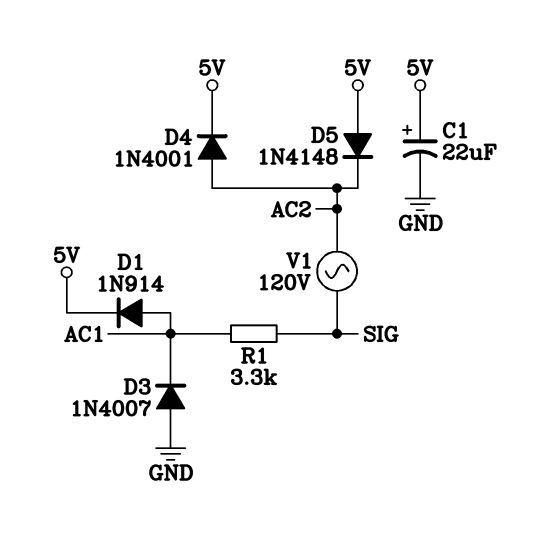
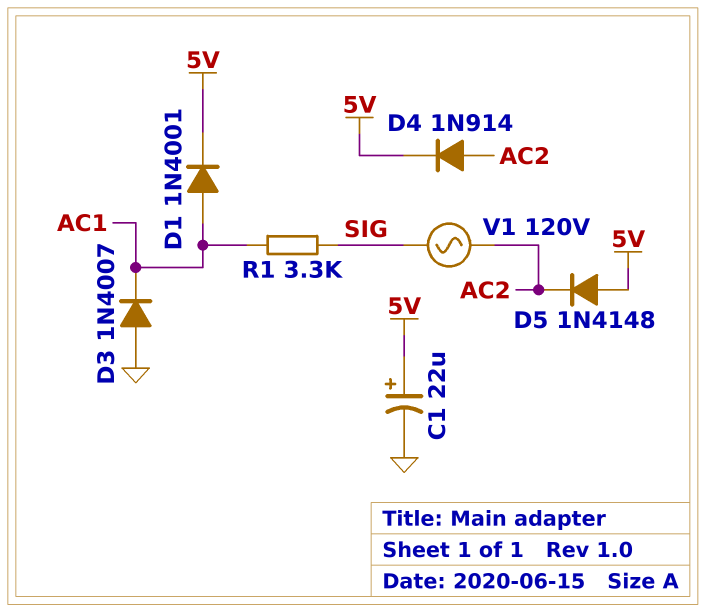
D1: diode 1N914 (A AC1, K 5V) -> diode 1N4001 (A AC1, K 5V)
D4: diode 1N4001 (A AC2, K 5V) -> diode 1N914 (A AC2, K 5V)

